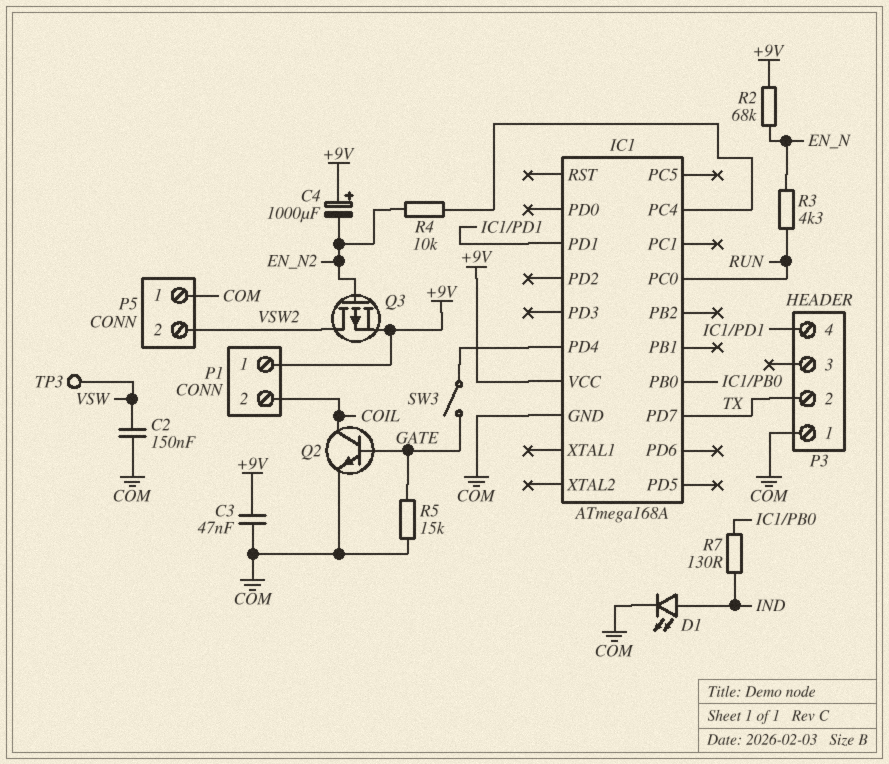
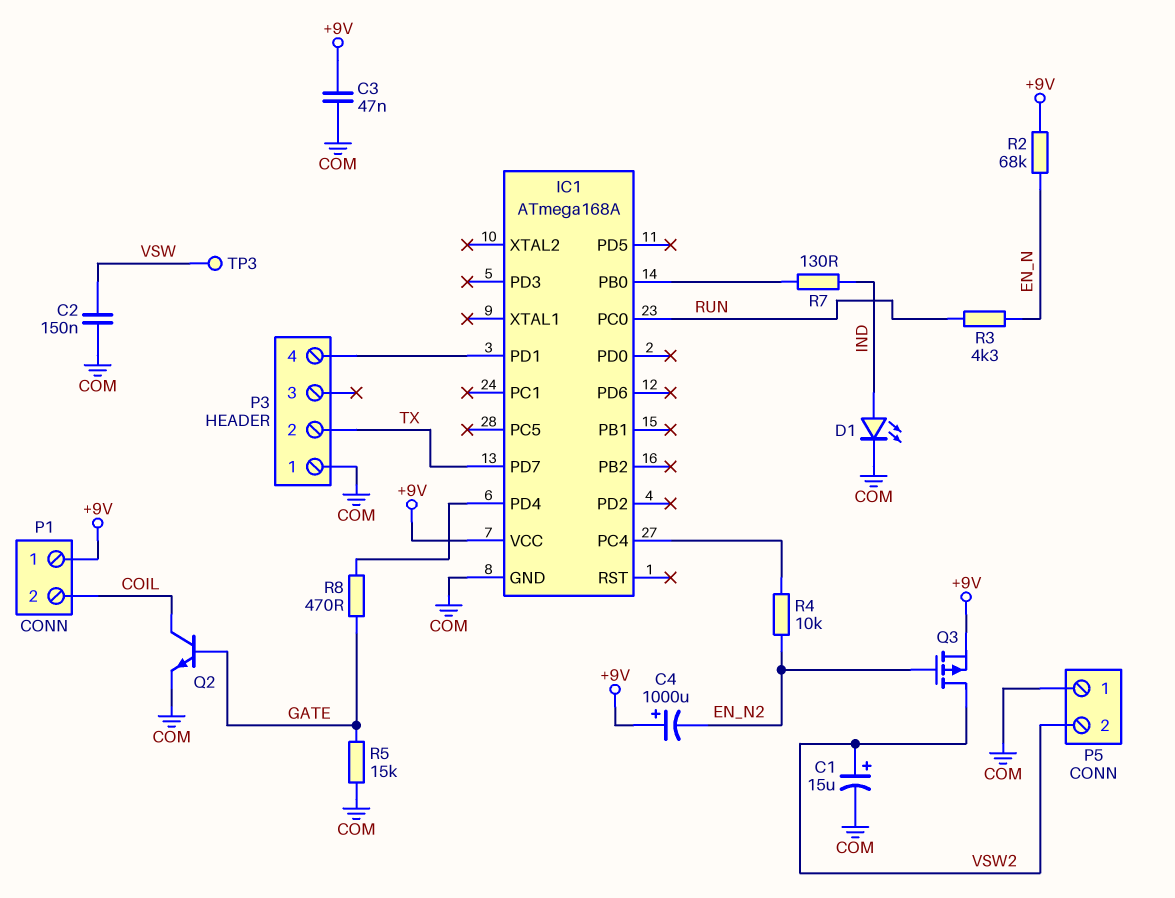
C1: none -> 15uF (plus VSW2, minus COM)
R8: none -> 470 (GATE, IC1/PD4)
SW3: switch (GATE, IC1/PD4) -> none

